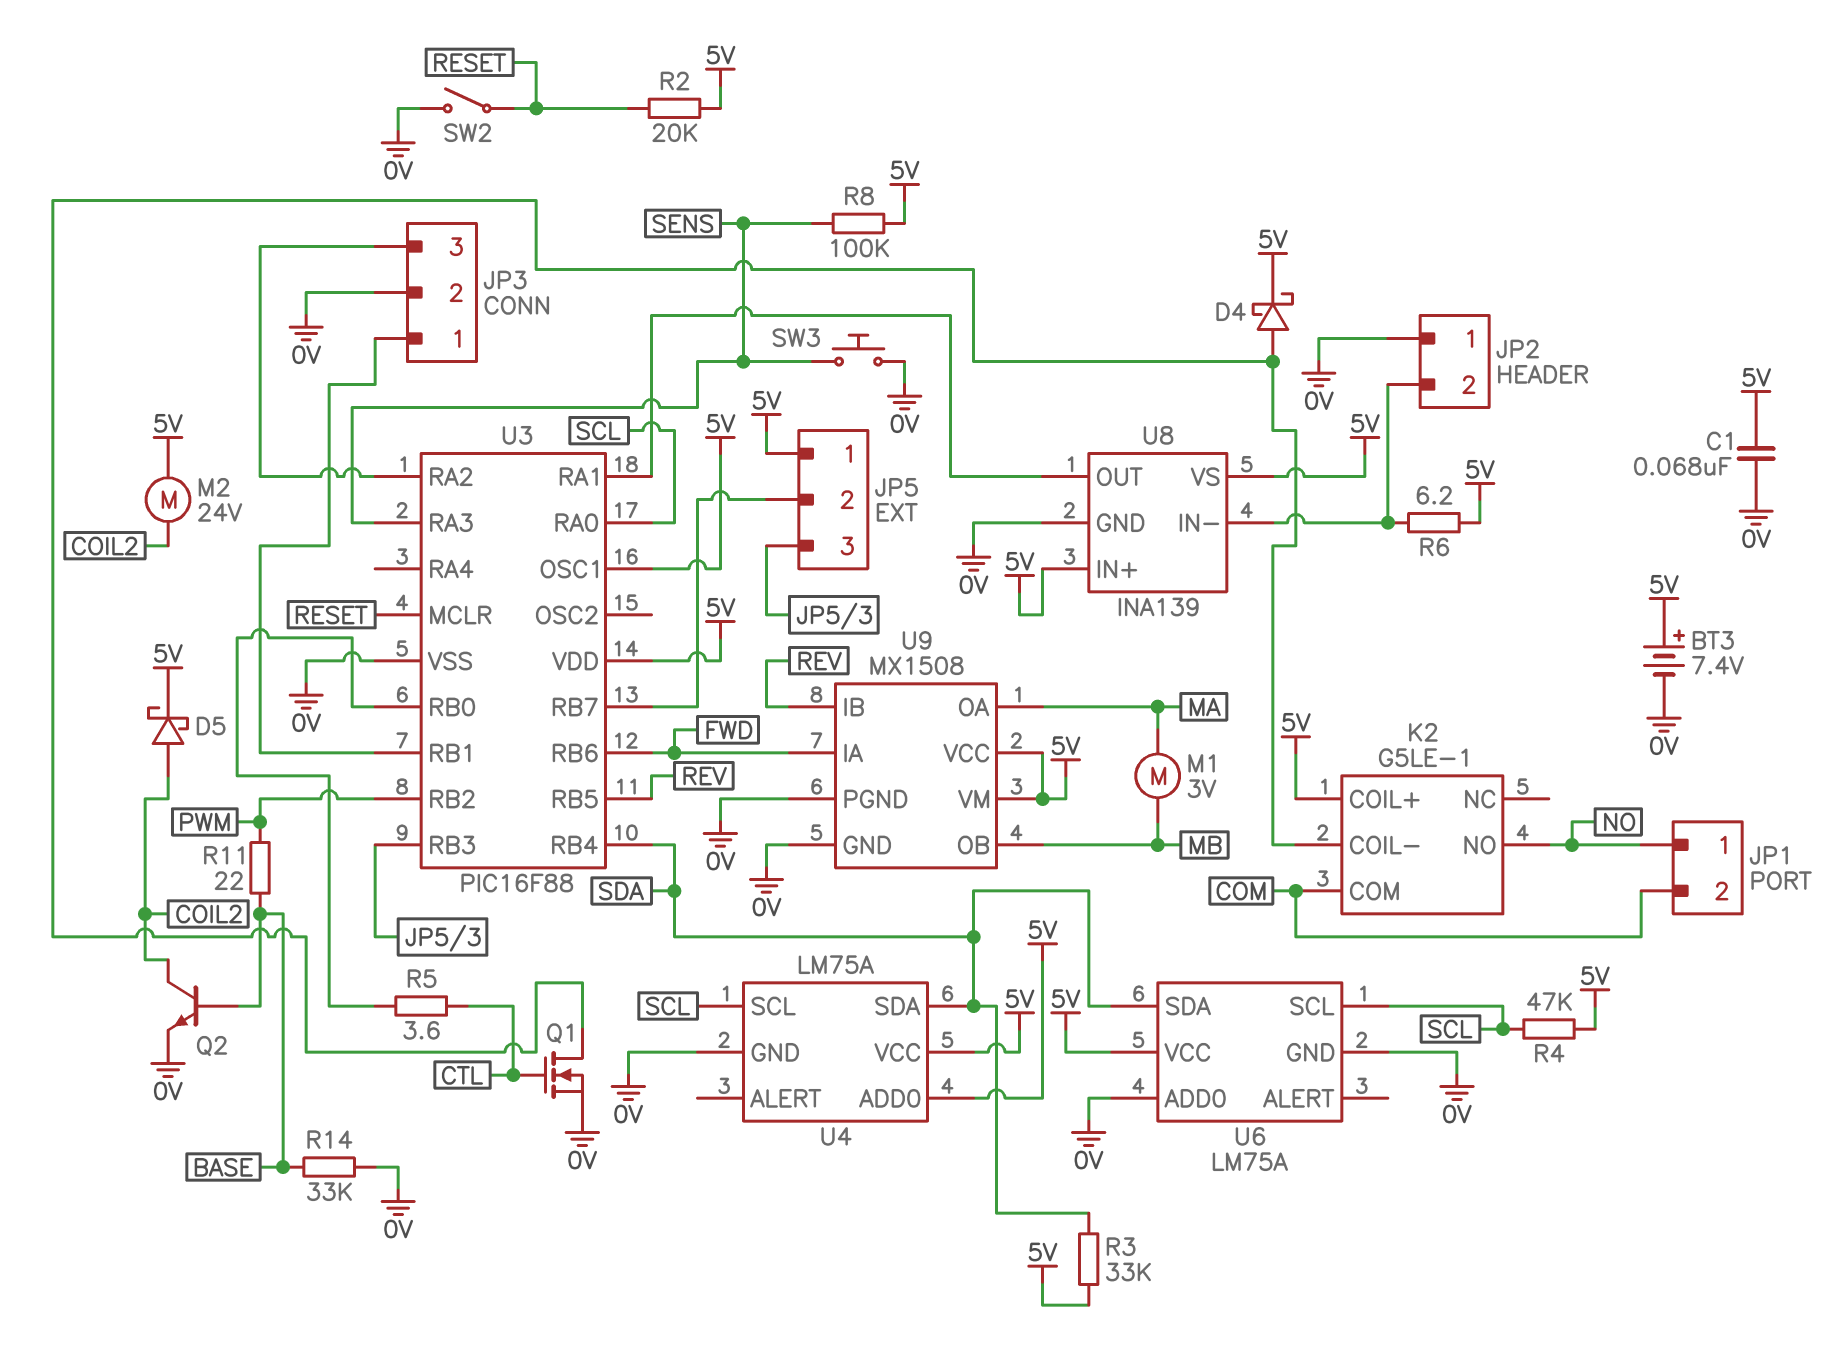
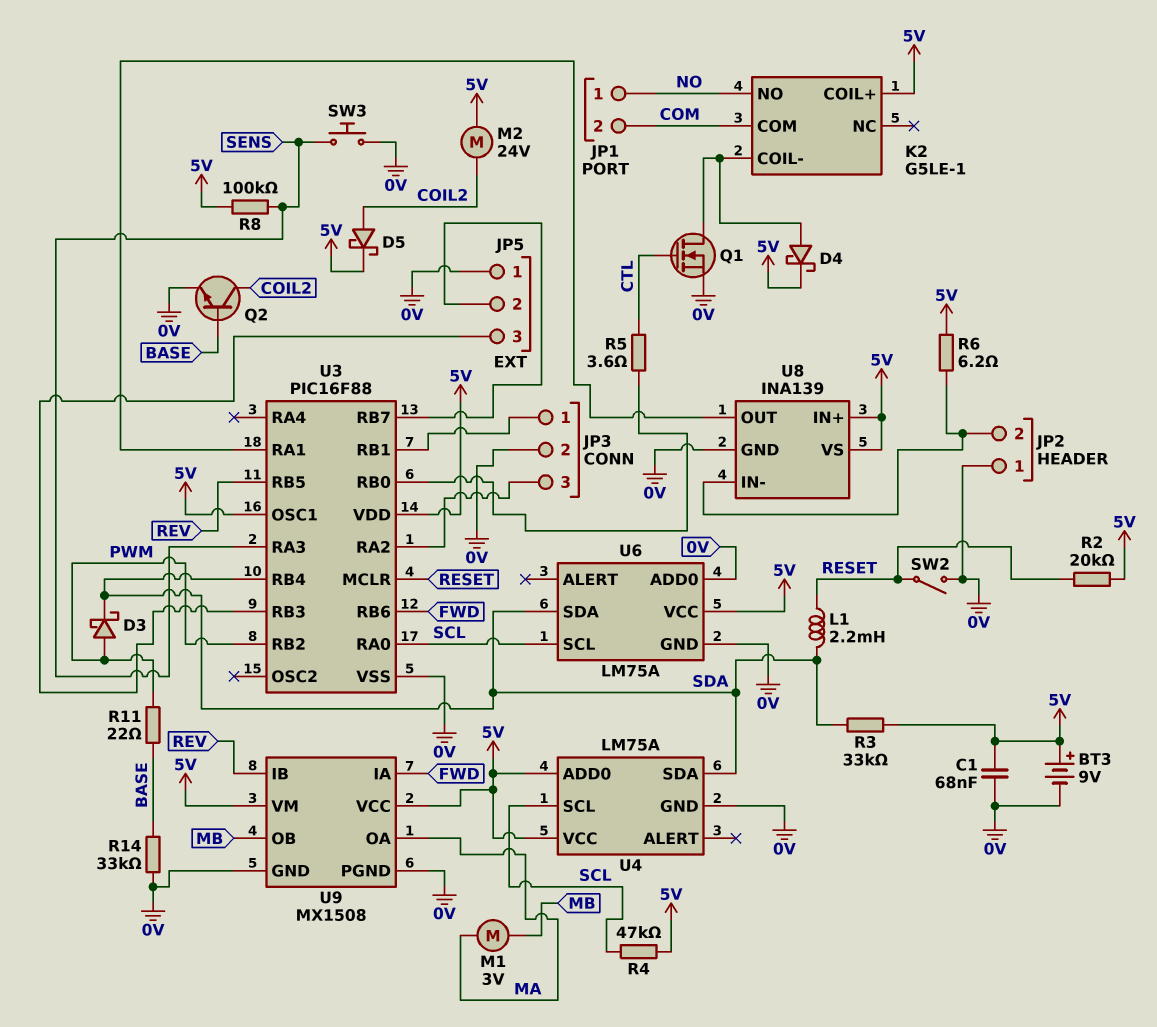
BT3: 7.4V (plus 5V, minus 0V) -> 9V (plus 5V, minus 0V)
D3: none -> schottky (A PWM, K SDA)
JP5 pin 1: 5V -> 0V
L1: none -> 2.2mH (RESET, SDA)

